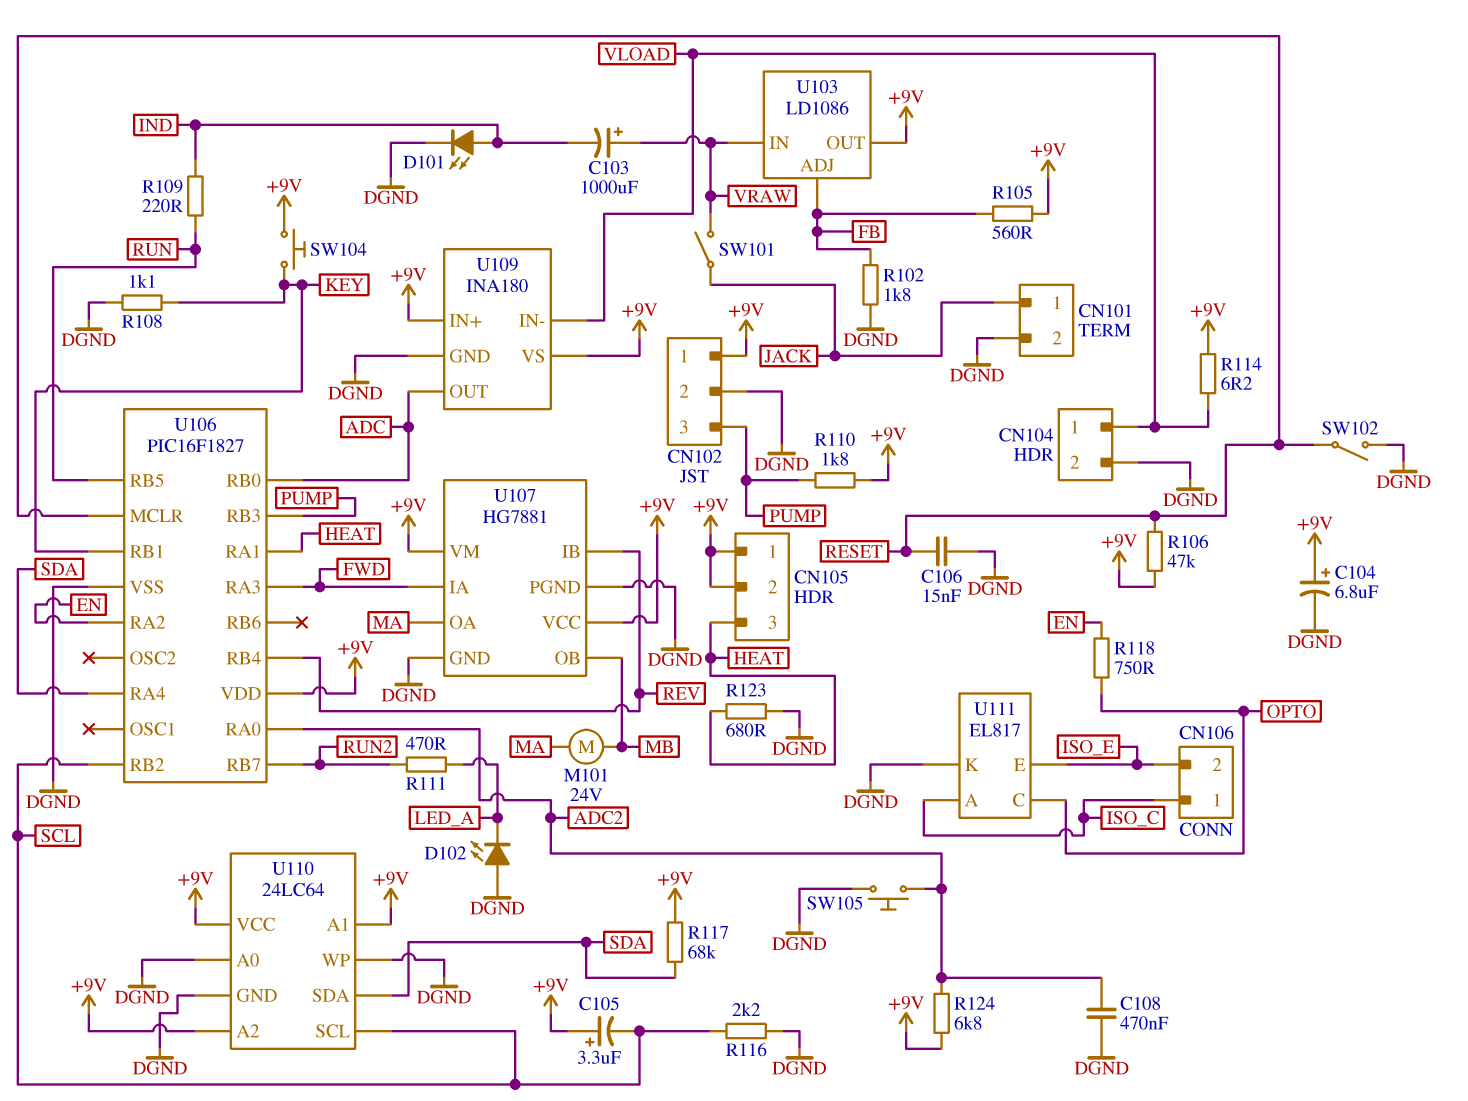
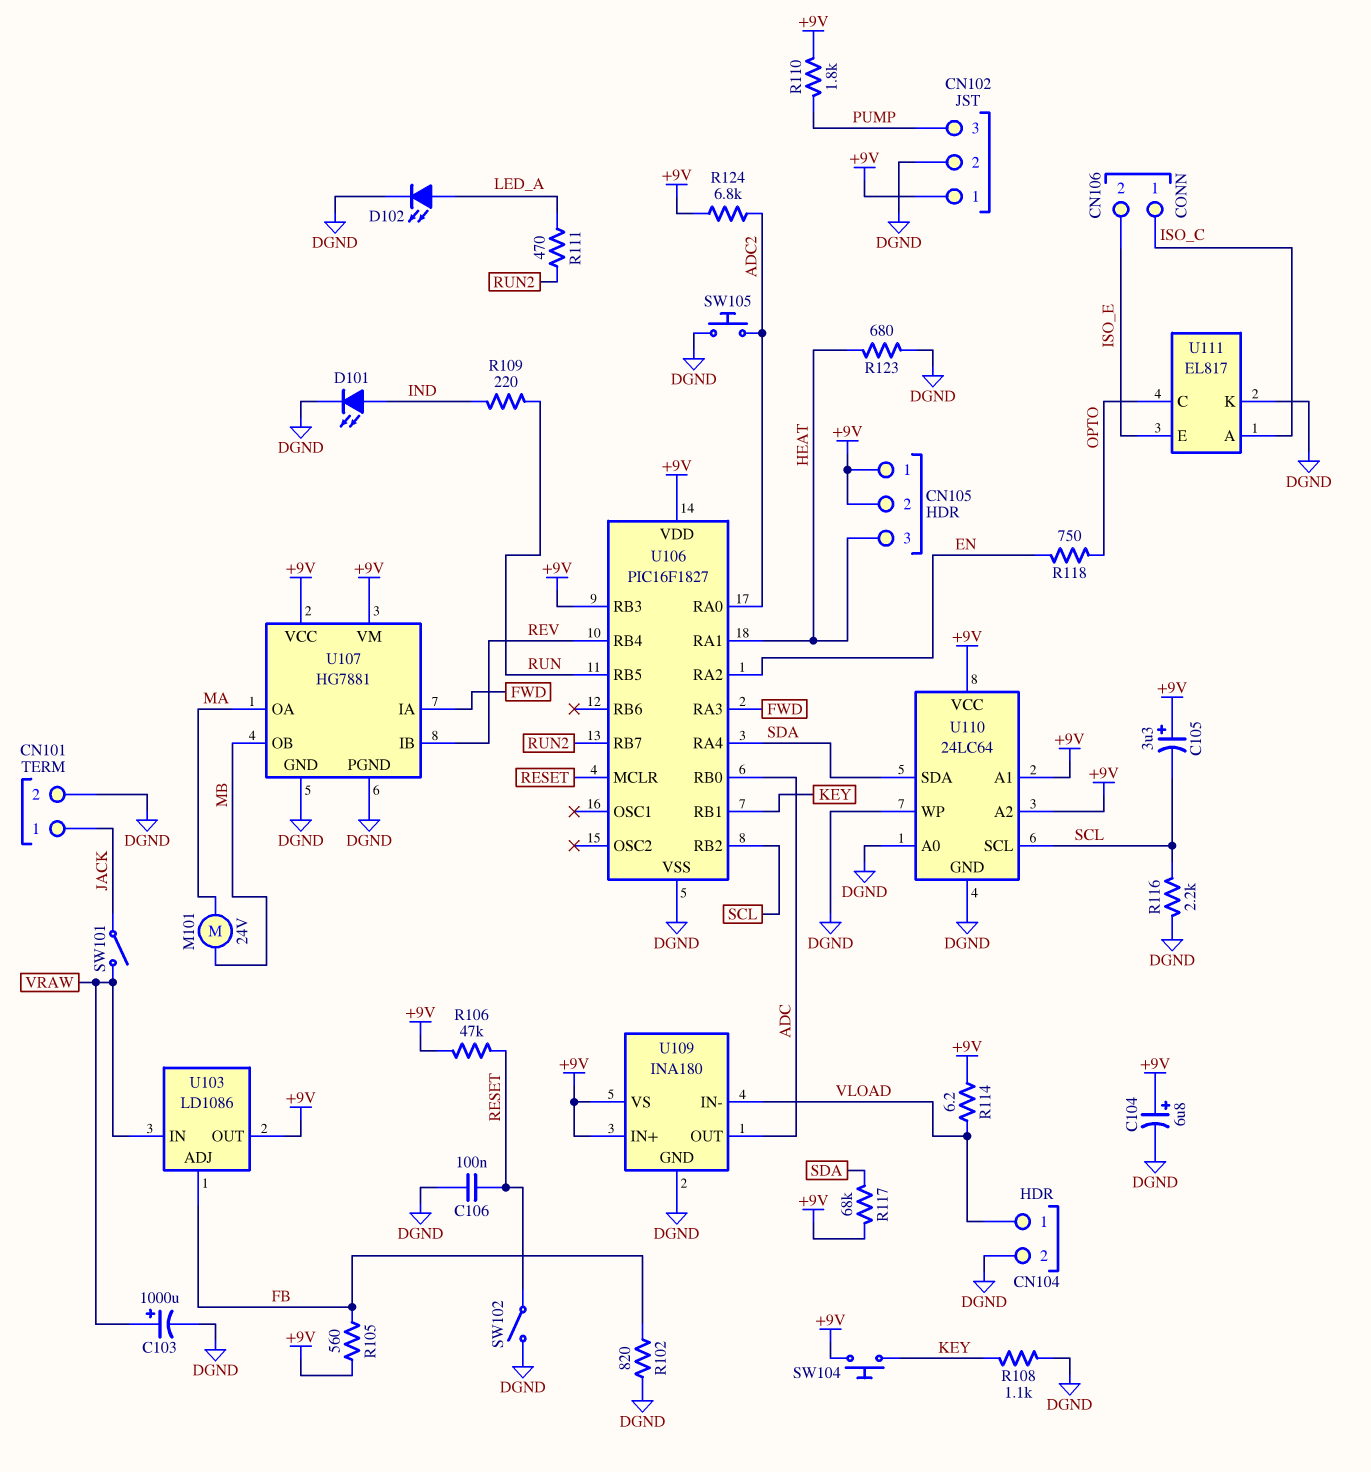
C103: 1000uF (plus VRAW, minus IND) -> 1000uF (plus VRAW, minus DGND)
C106: 15nF (DGND, RESET) -> 100nF (DGND, RESET)
C108: 470nF (ADC2, DGND) -> none
D102: LED (A DGND, K LED_A) -> LED (A LED_A, K DGND)
R102: 1.8k (DGND, FB) -> 820 (DGND, FB)
U106 pin RB3: PUMP -> +9V

